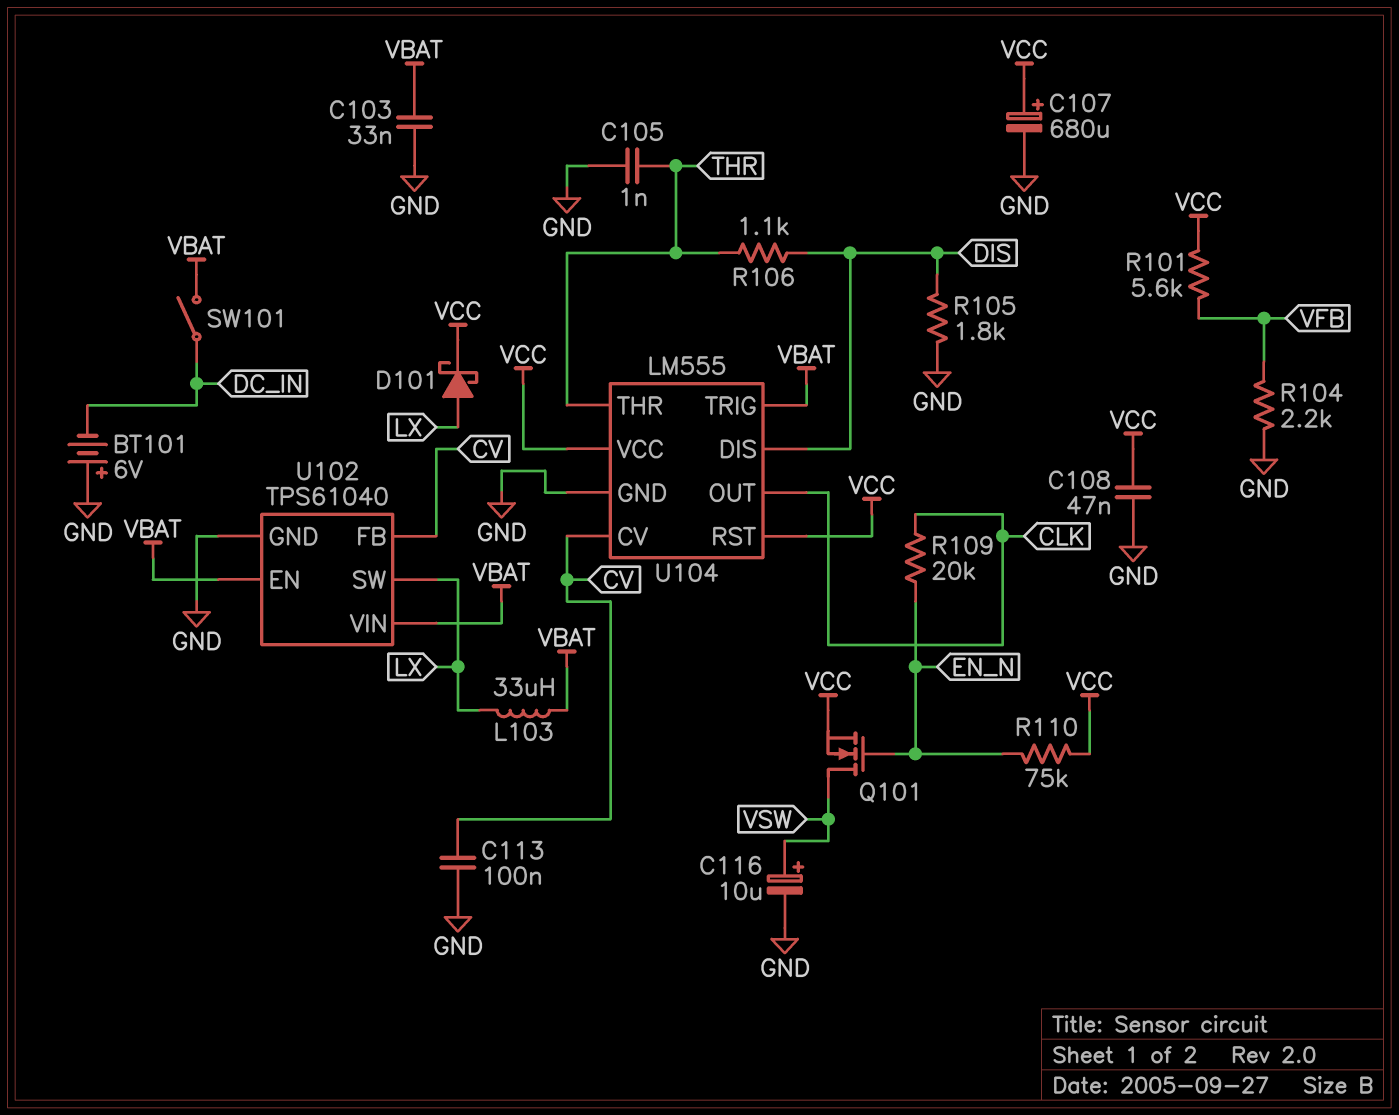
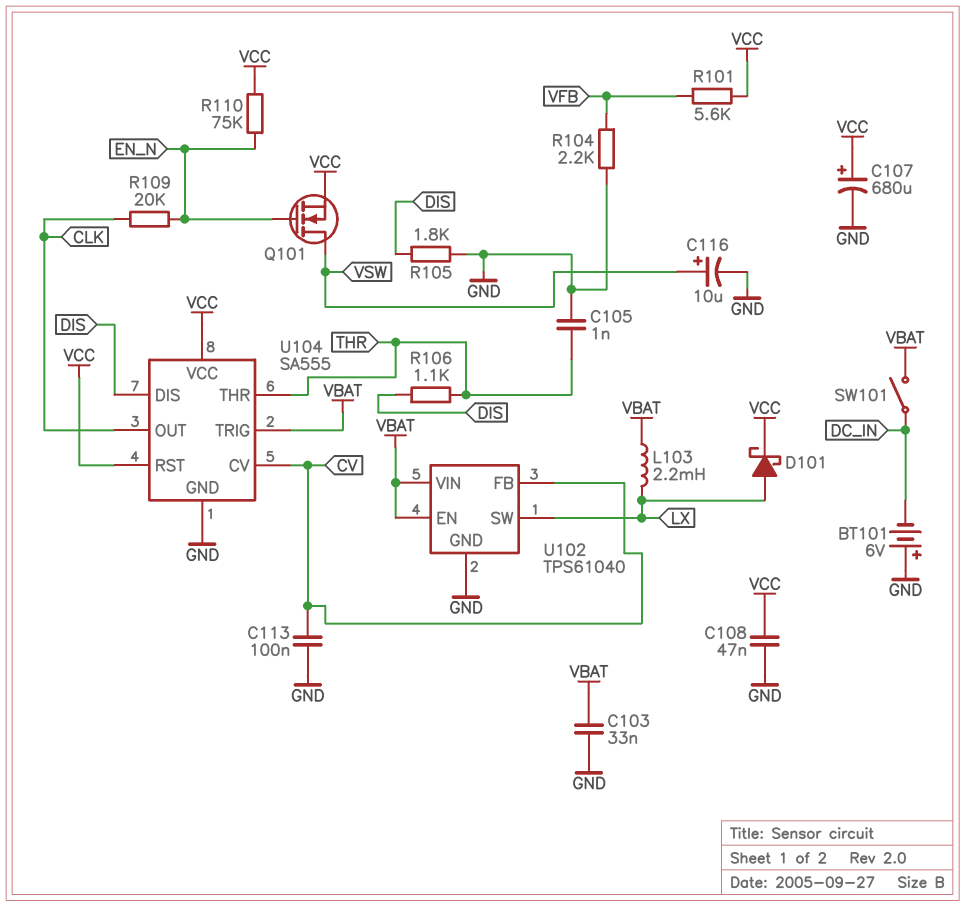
L103: 33uH (LX, VBAT) -> 2.2mH (LX, VBAT)
U104: LM555 -> SA555

